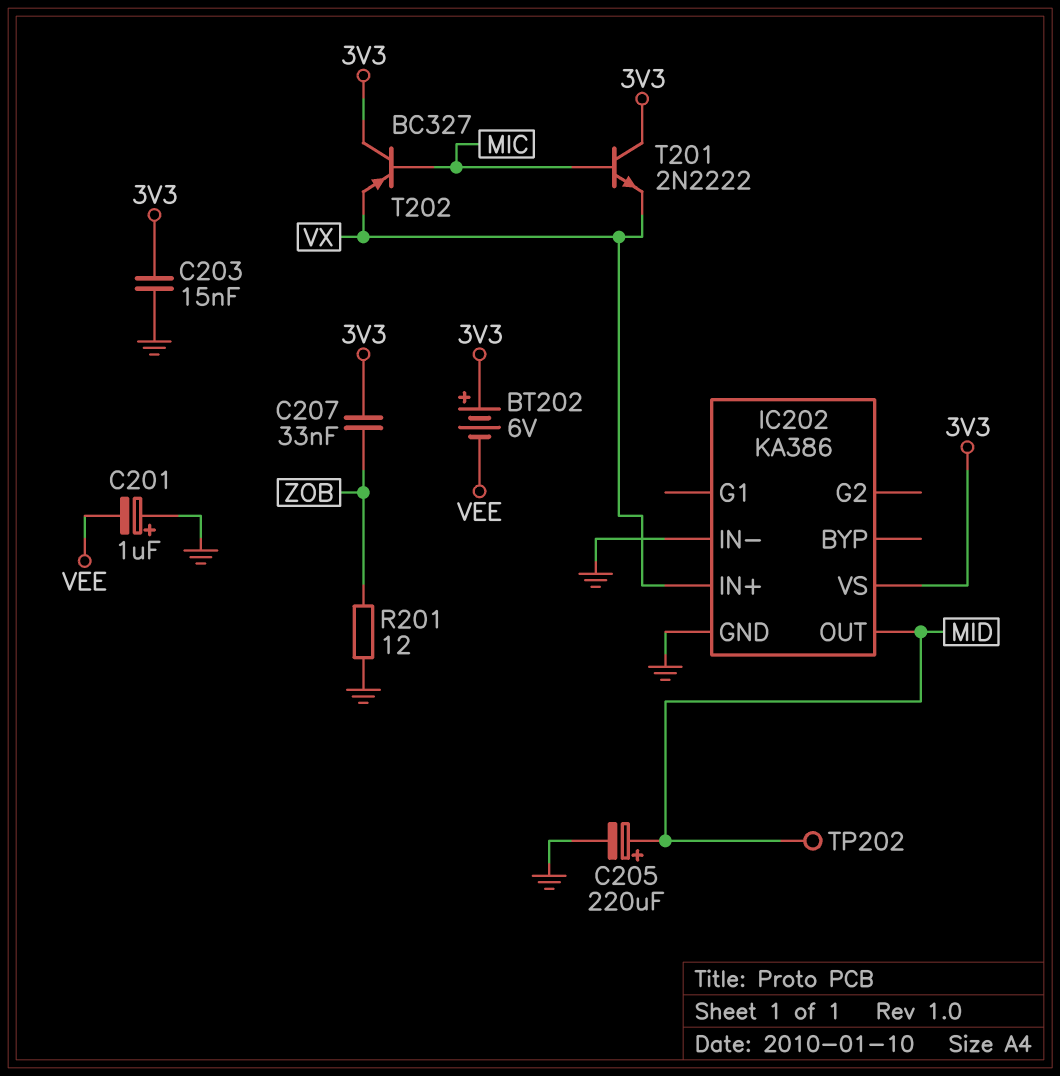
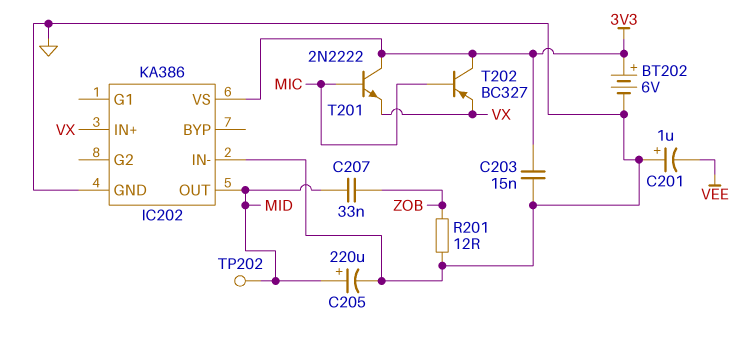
BT202: 6V (plus 3V3, minus VEE) -> 6V (plus 3V3, minus GND)
C207: 33nF (3V3, ZOB) -> 33nF (MID, ZOB)

